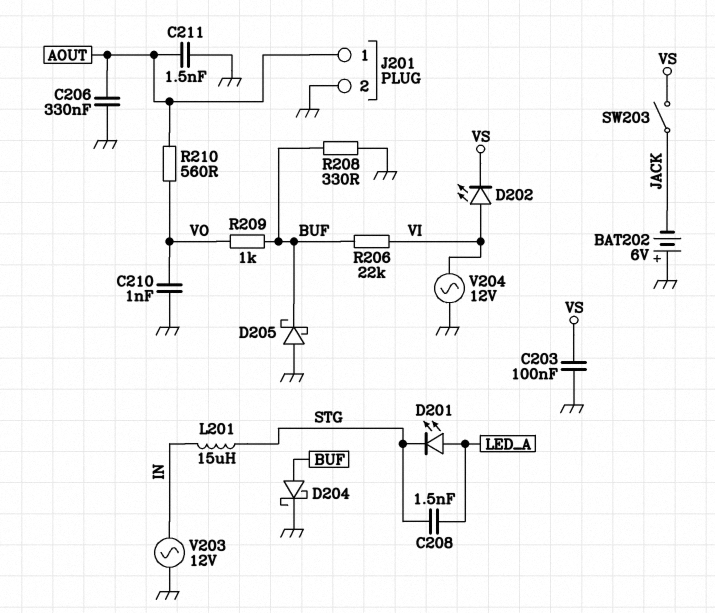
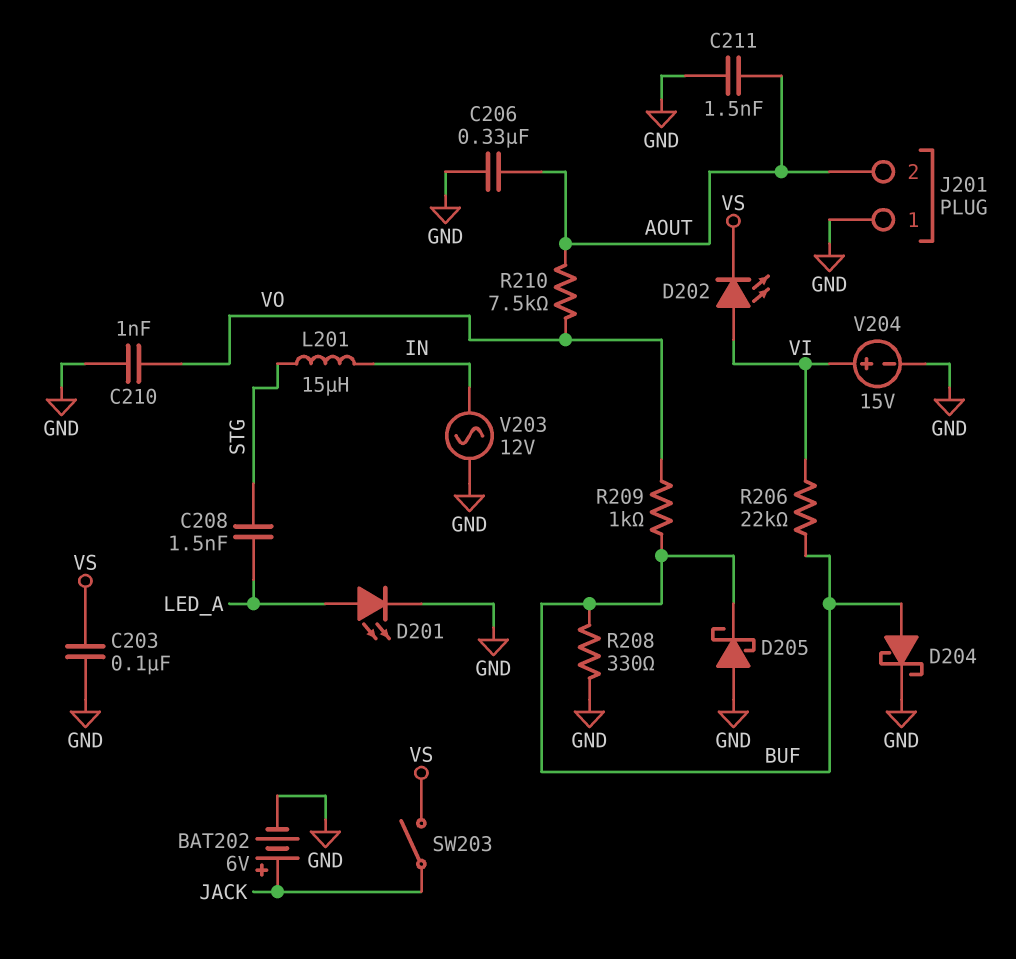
BAT202: 6V (plus GND, minus JACK) -> 6V (plus JACK, minus GND)
D201: LED (A LED_A, K STG) -> LED (A LED_A, K GND)
J201 pin 1: AOUT -> GND
J201 pin 2: GND -> AOUT
R210: 560 (AOUT, VO) -> 7.5k (AOUT, VO)
V204: AC 12V (GND, VI) -> 15V (plus VI, minus GND)

